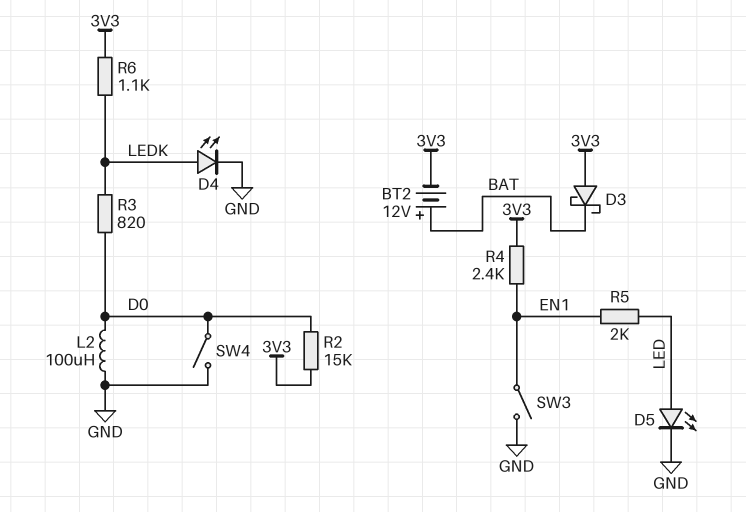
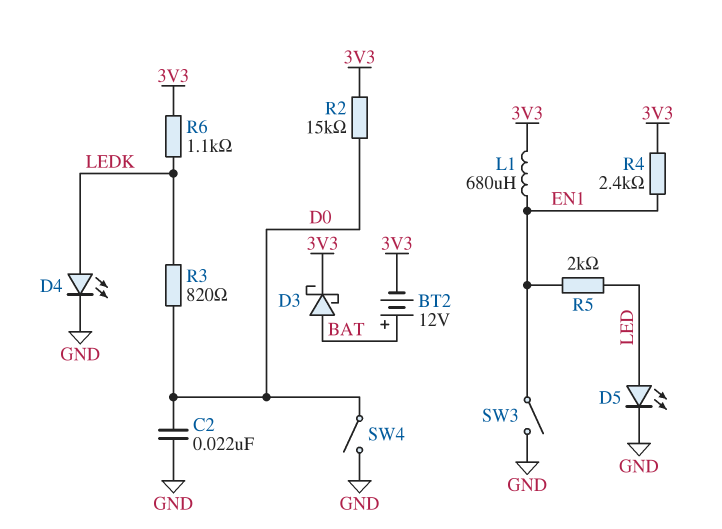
C2: none -> 22nF (D0, GND)
D3: schottky (A 3V3, K BAT) -> schottky (A BAT, K 3V3)
L1: none -> 680uH (3V3, EN1)
L2: 100uH (D0, GND) -> none

